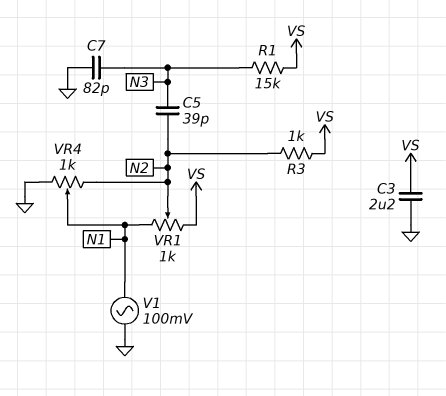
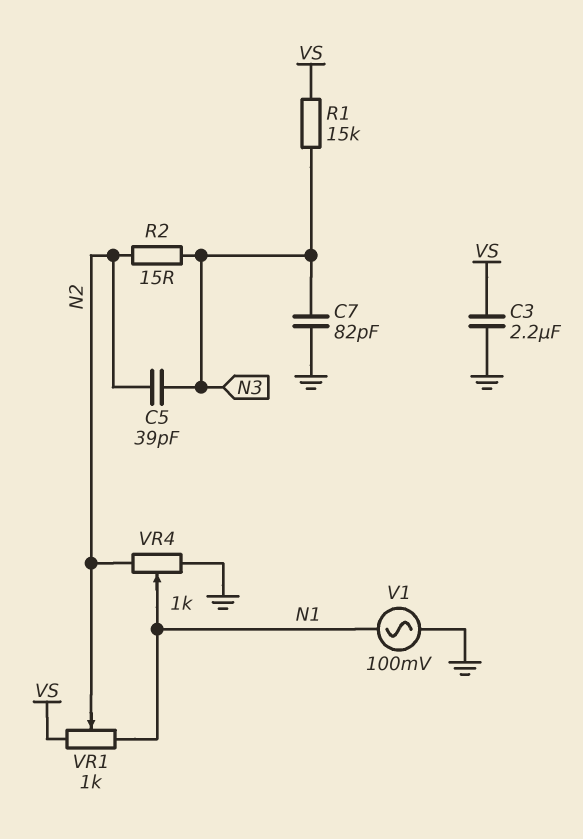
R2: none -> 15 (N2, N3)
R3: 1k (N2, VS) -> none

